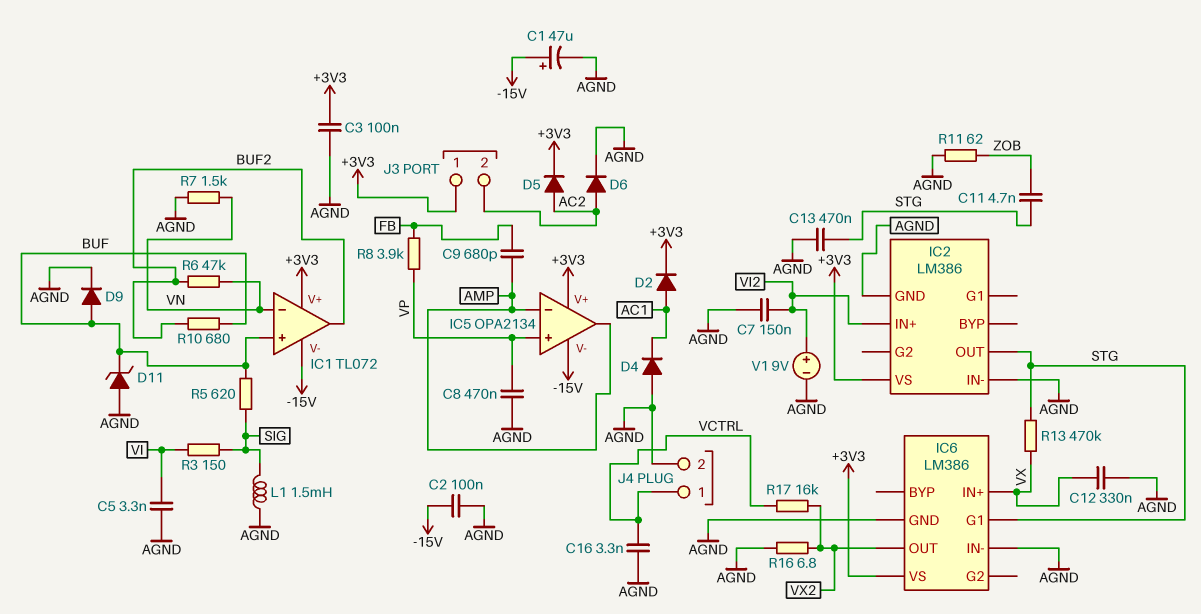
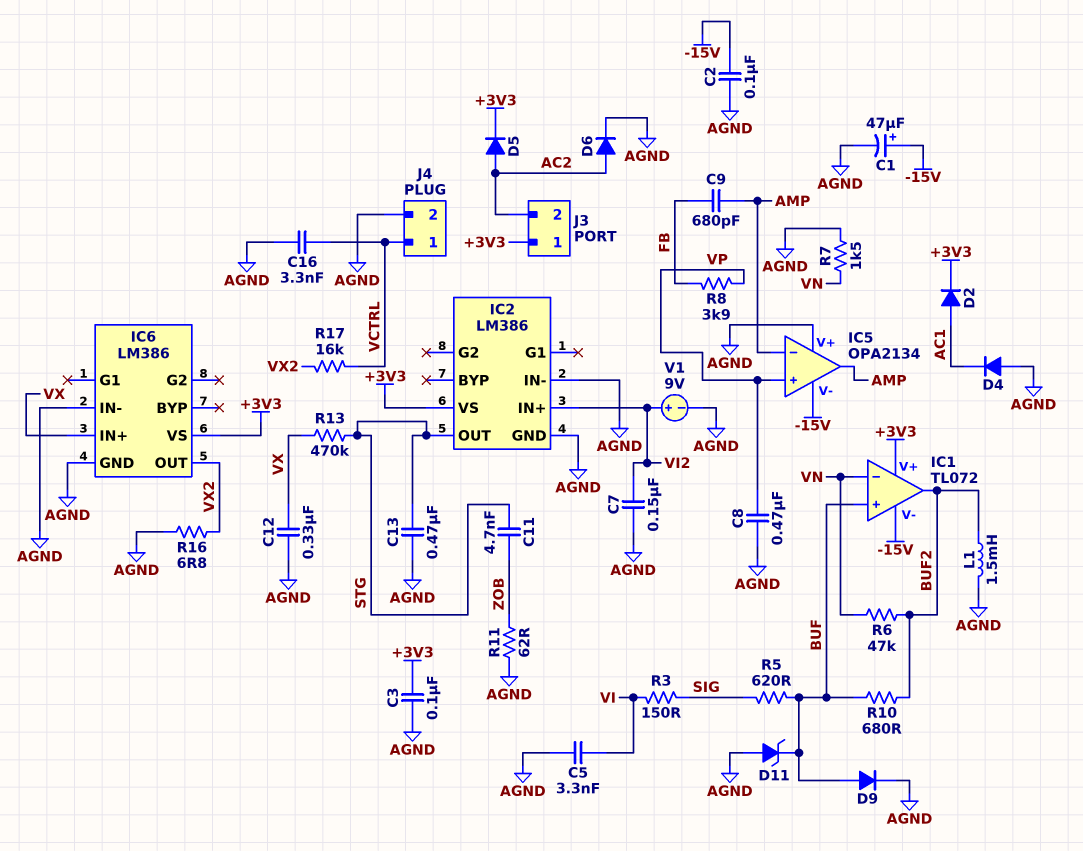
IC5 pin V+: +3V3 -> AGND
IC6 pin G1: STG -> none
L1: 1.5mH (AGND, SIG) -> 1.5mH (AGND, BUF2)

